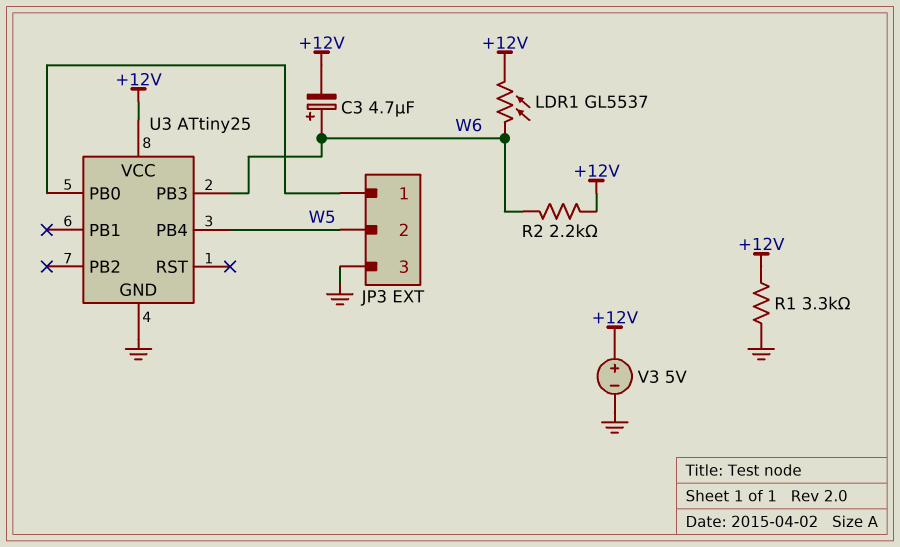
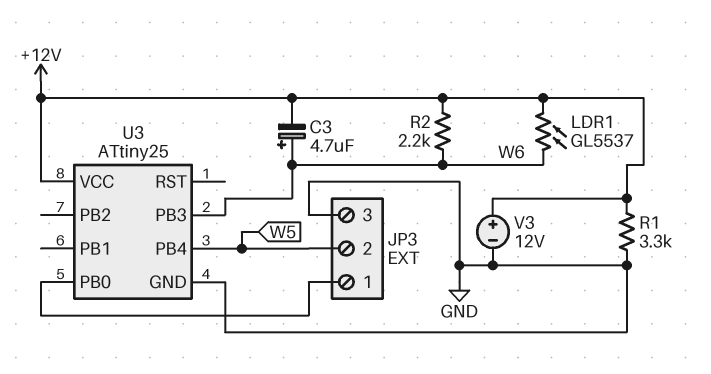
V3: 5V (plus +12V, minus GND) -> 12V (plus +12V, minus GND)

